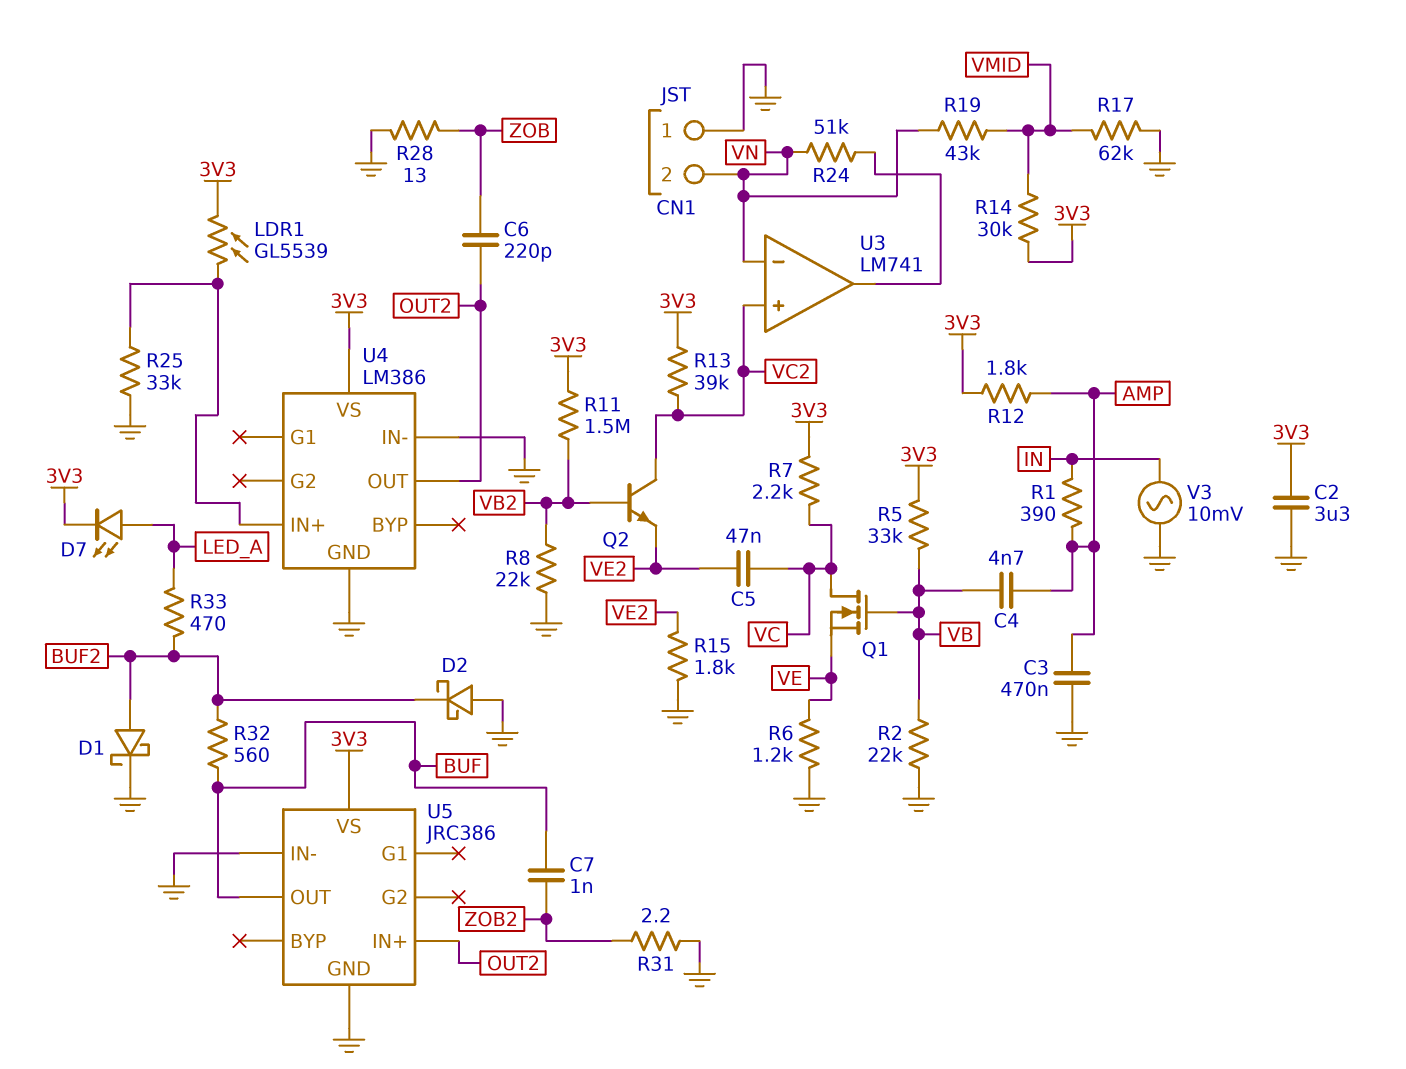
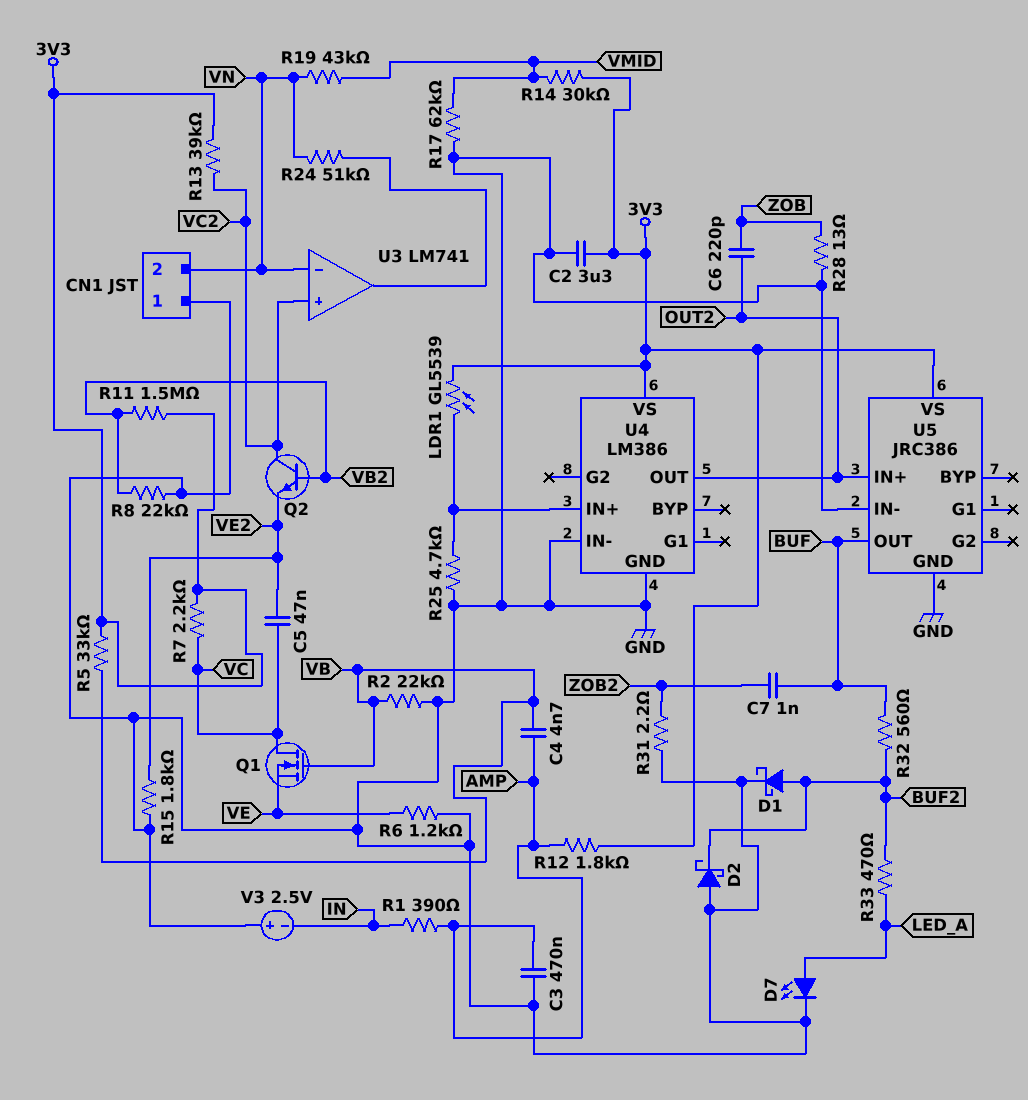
D7: LED (A LED_A, K 3V3) -> LED (A LED_A, K GND)
R25: 33k (GND, U4/IN+) -> 4.7k (GND, U4/IN+)
V3: AC 10mV (GND, IN) -> 2.5V (plus GND, minus IN)

